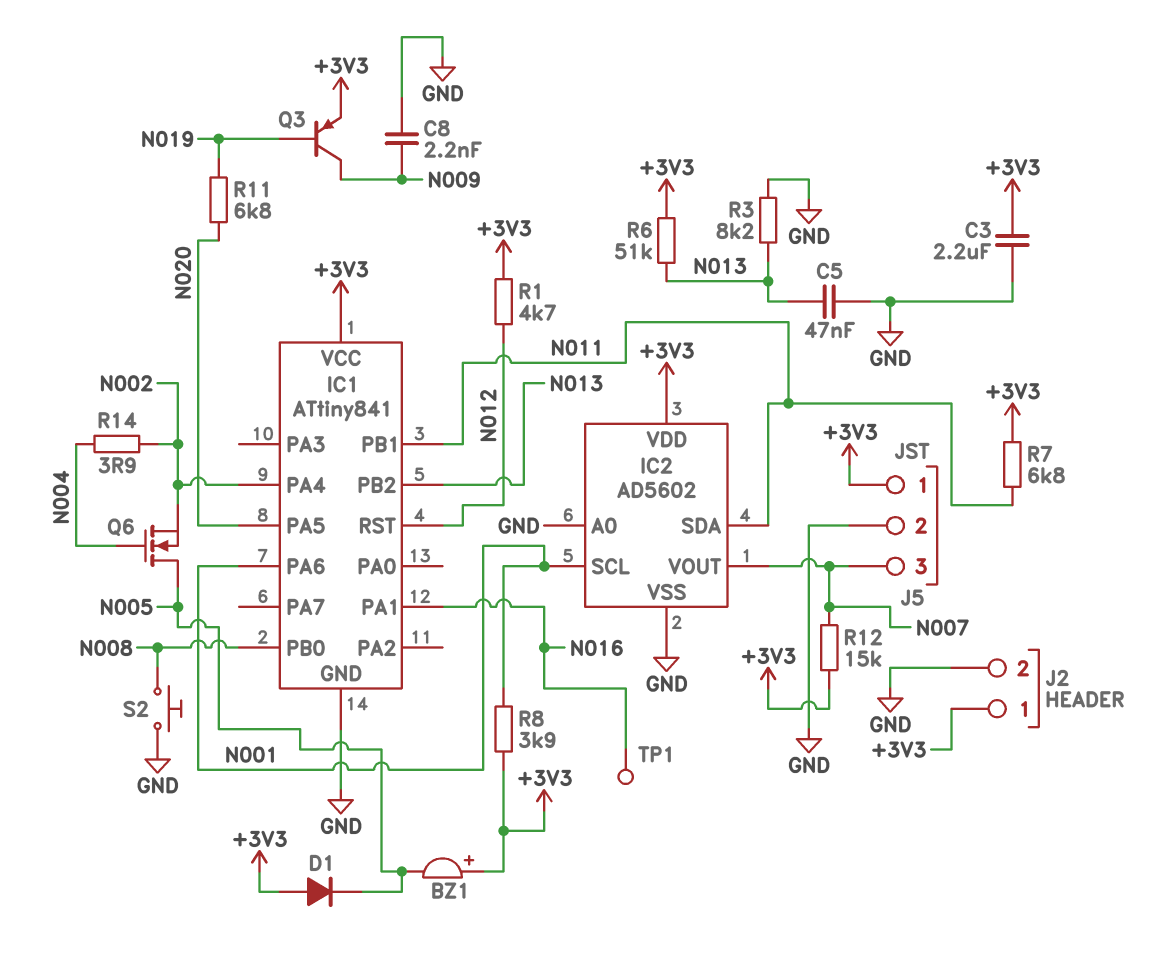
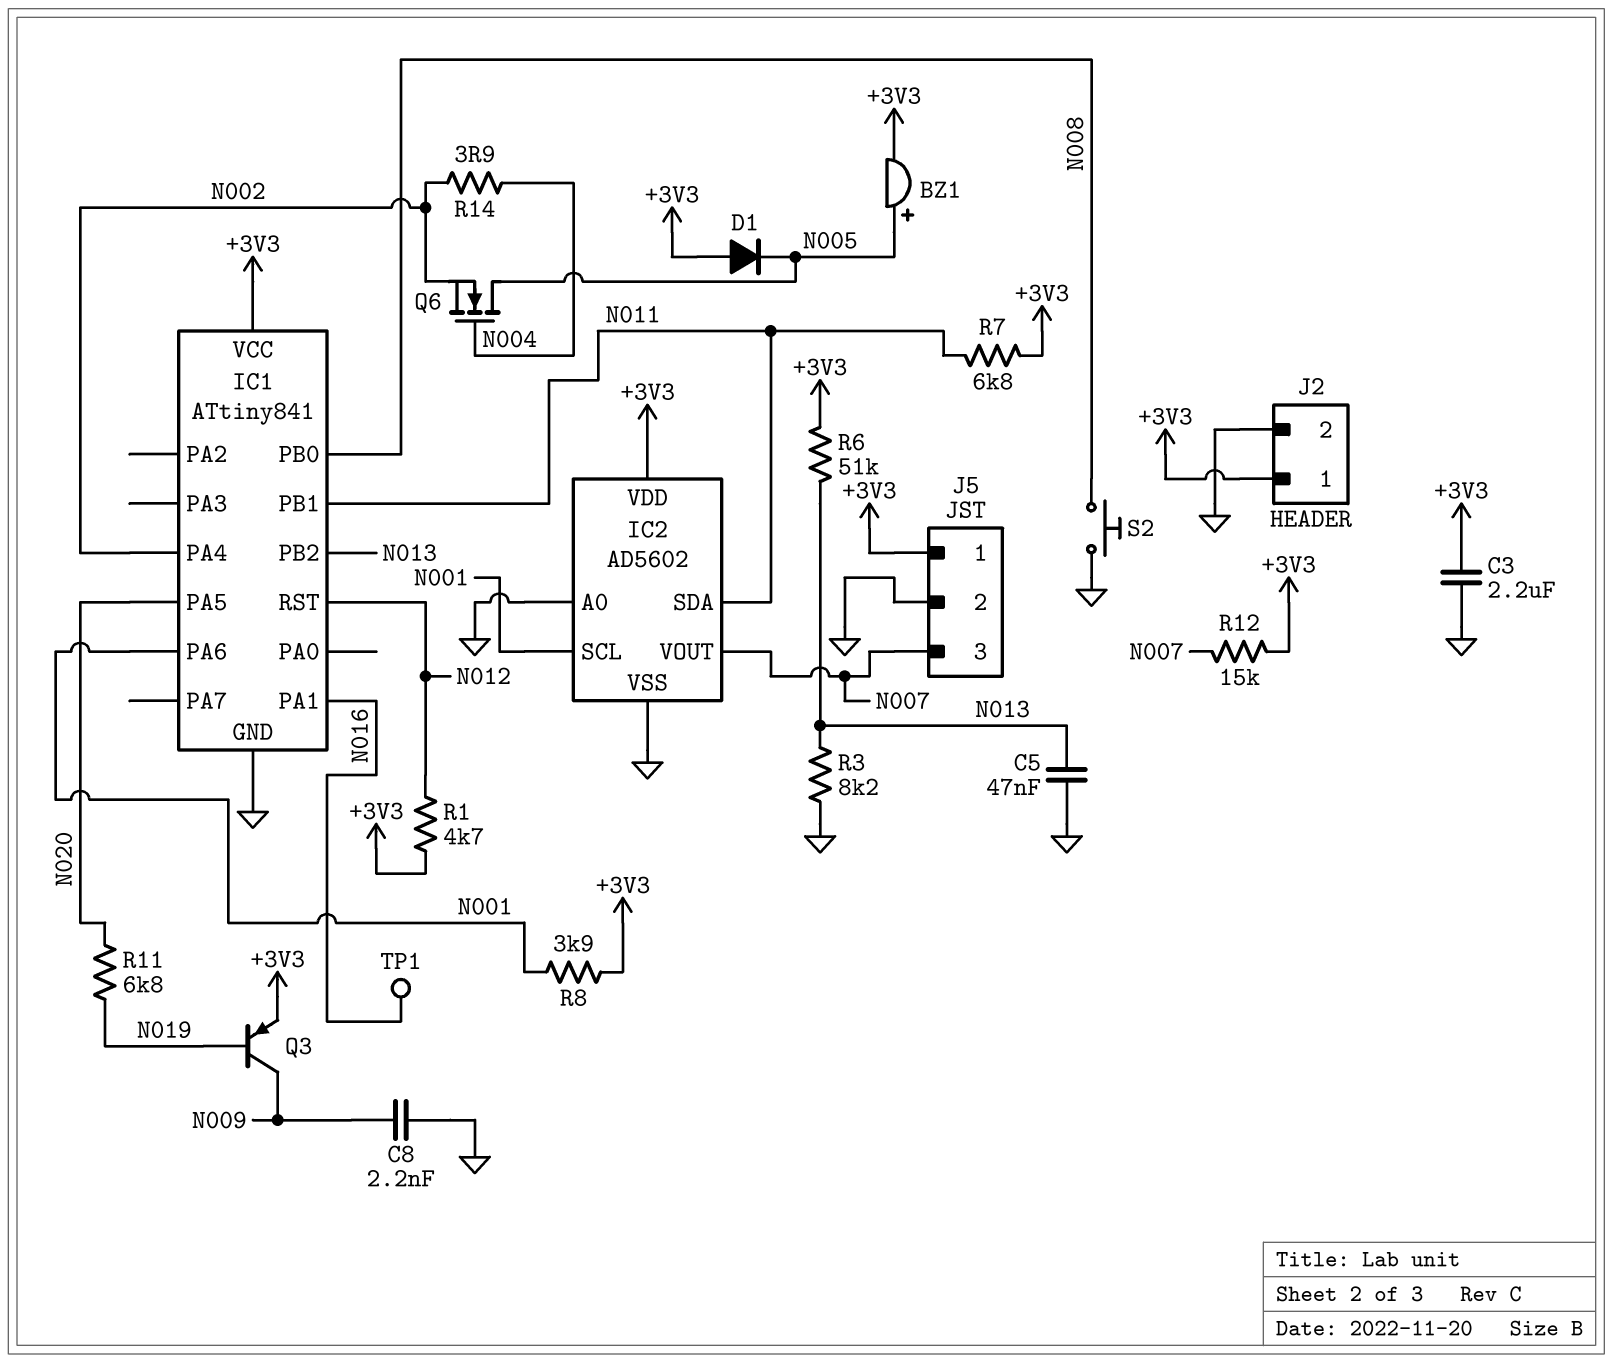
BZ1: buzzer (plus +3V3, minus N005) -> buzzer (plus N005, minus +3V3)

